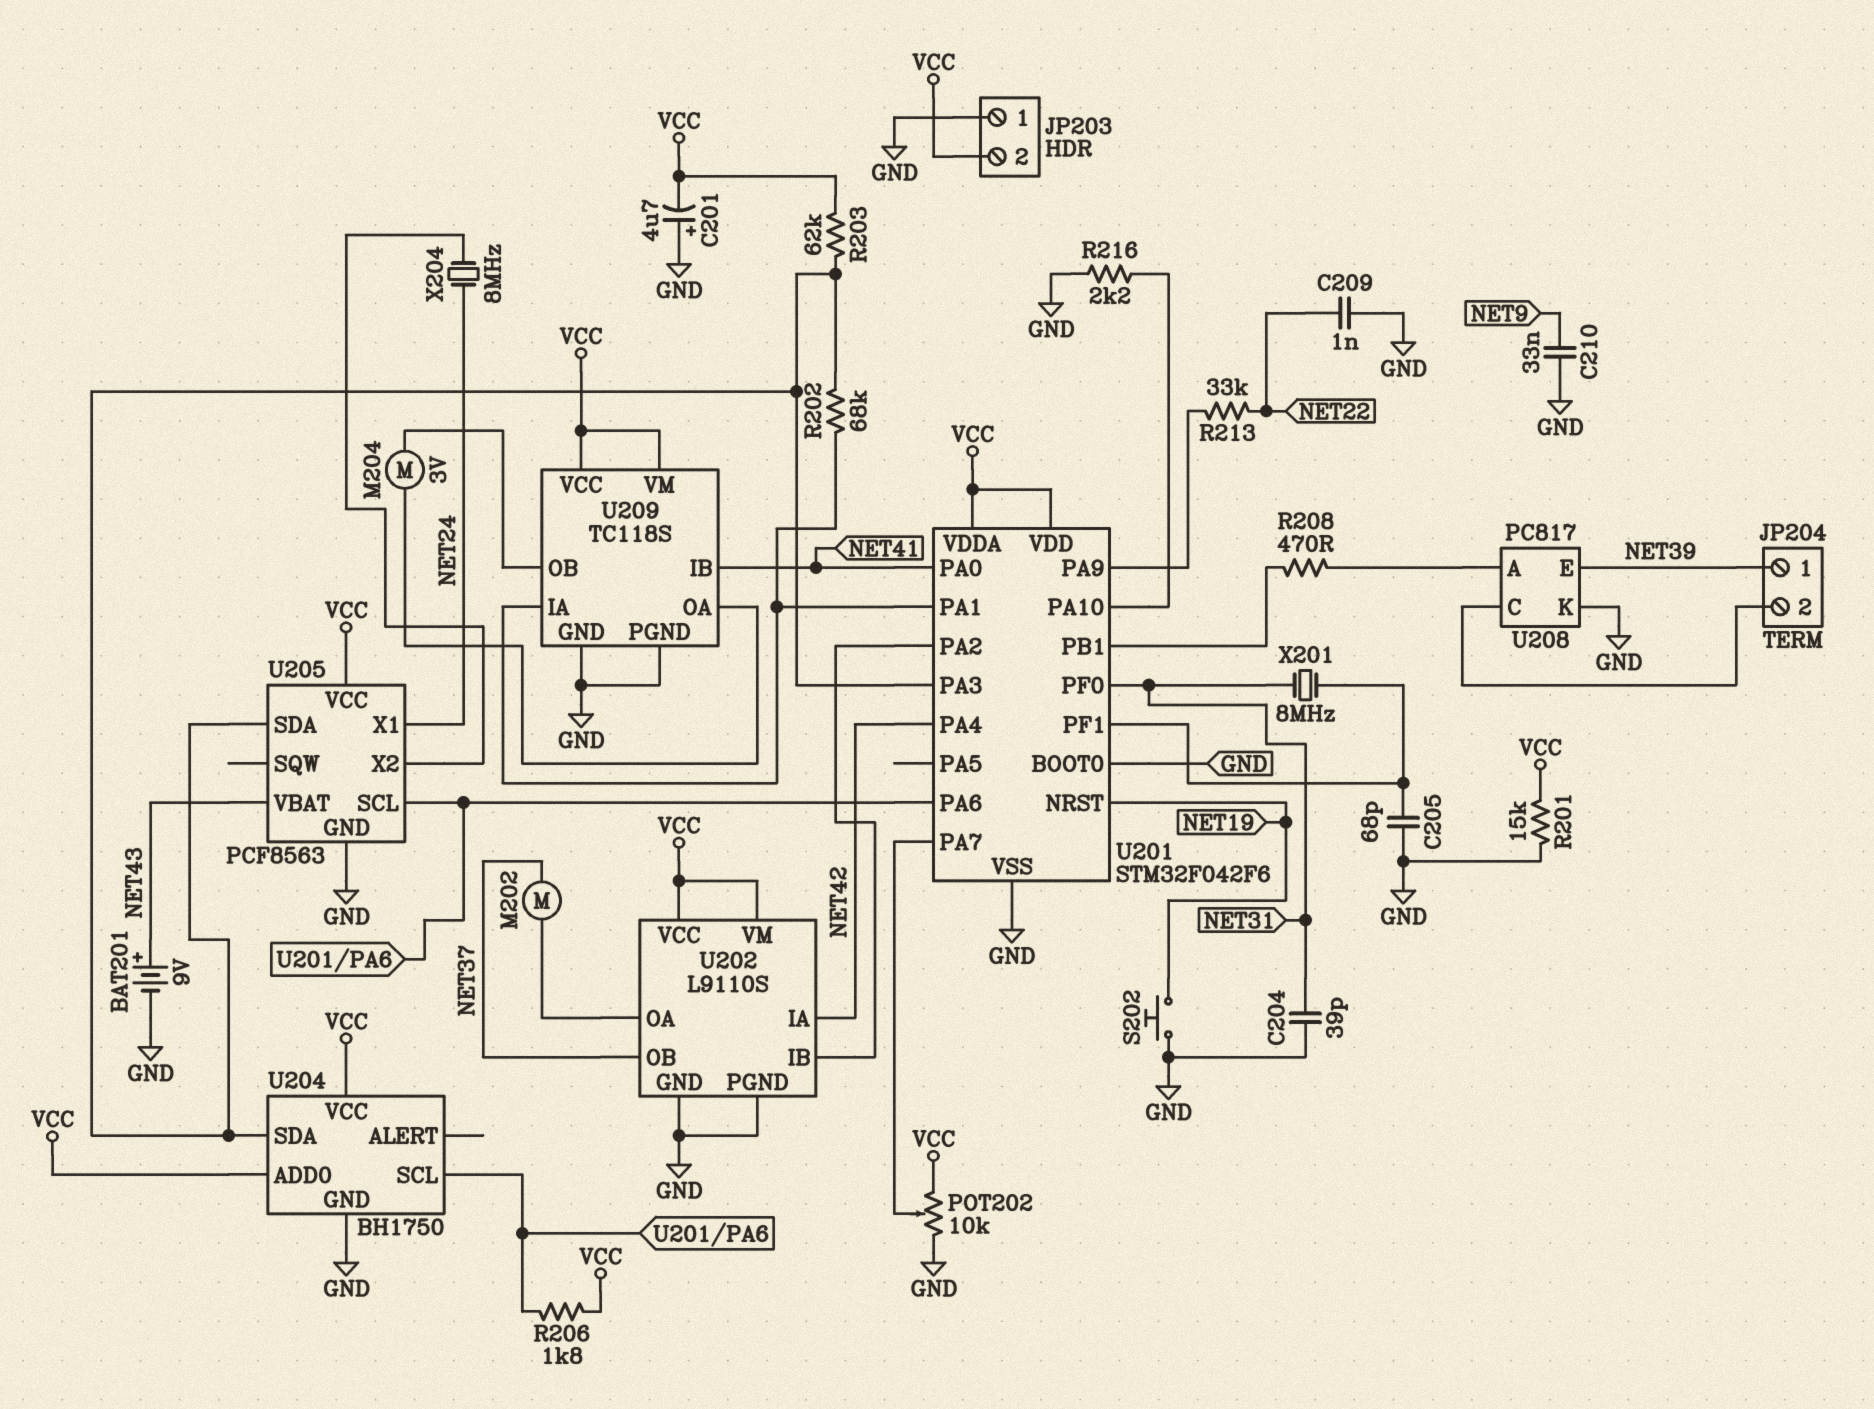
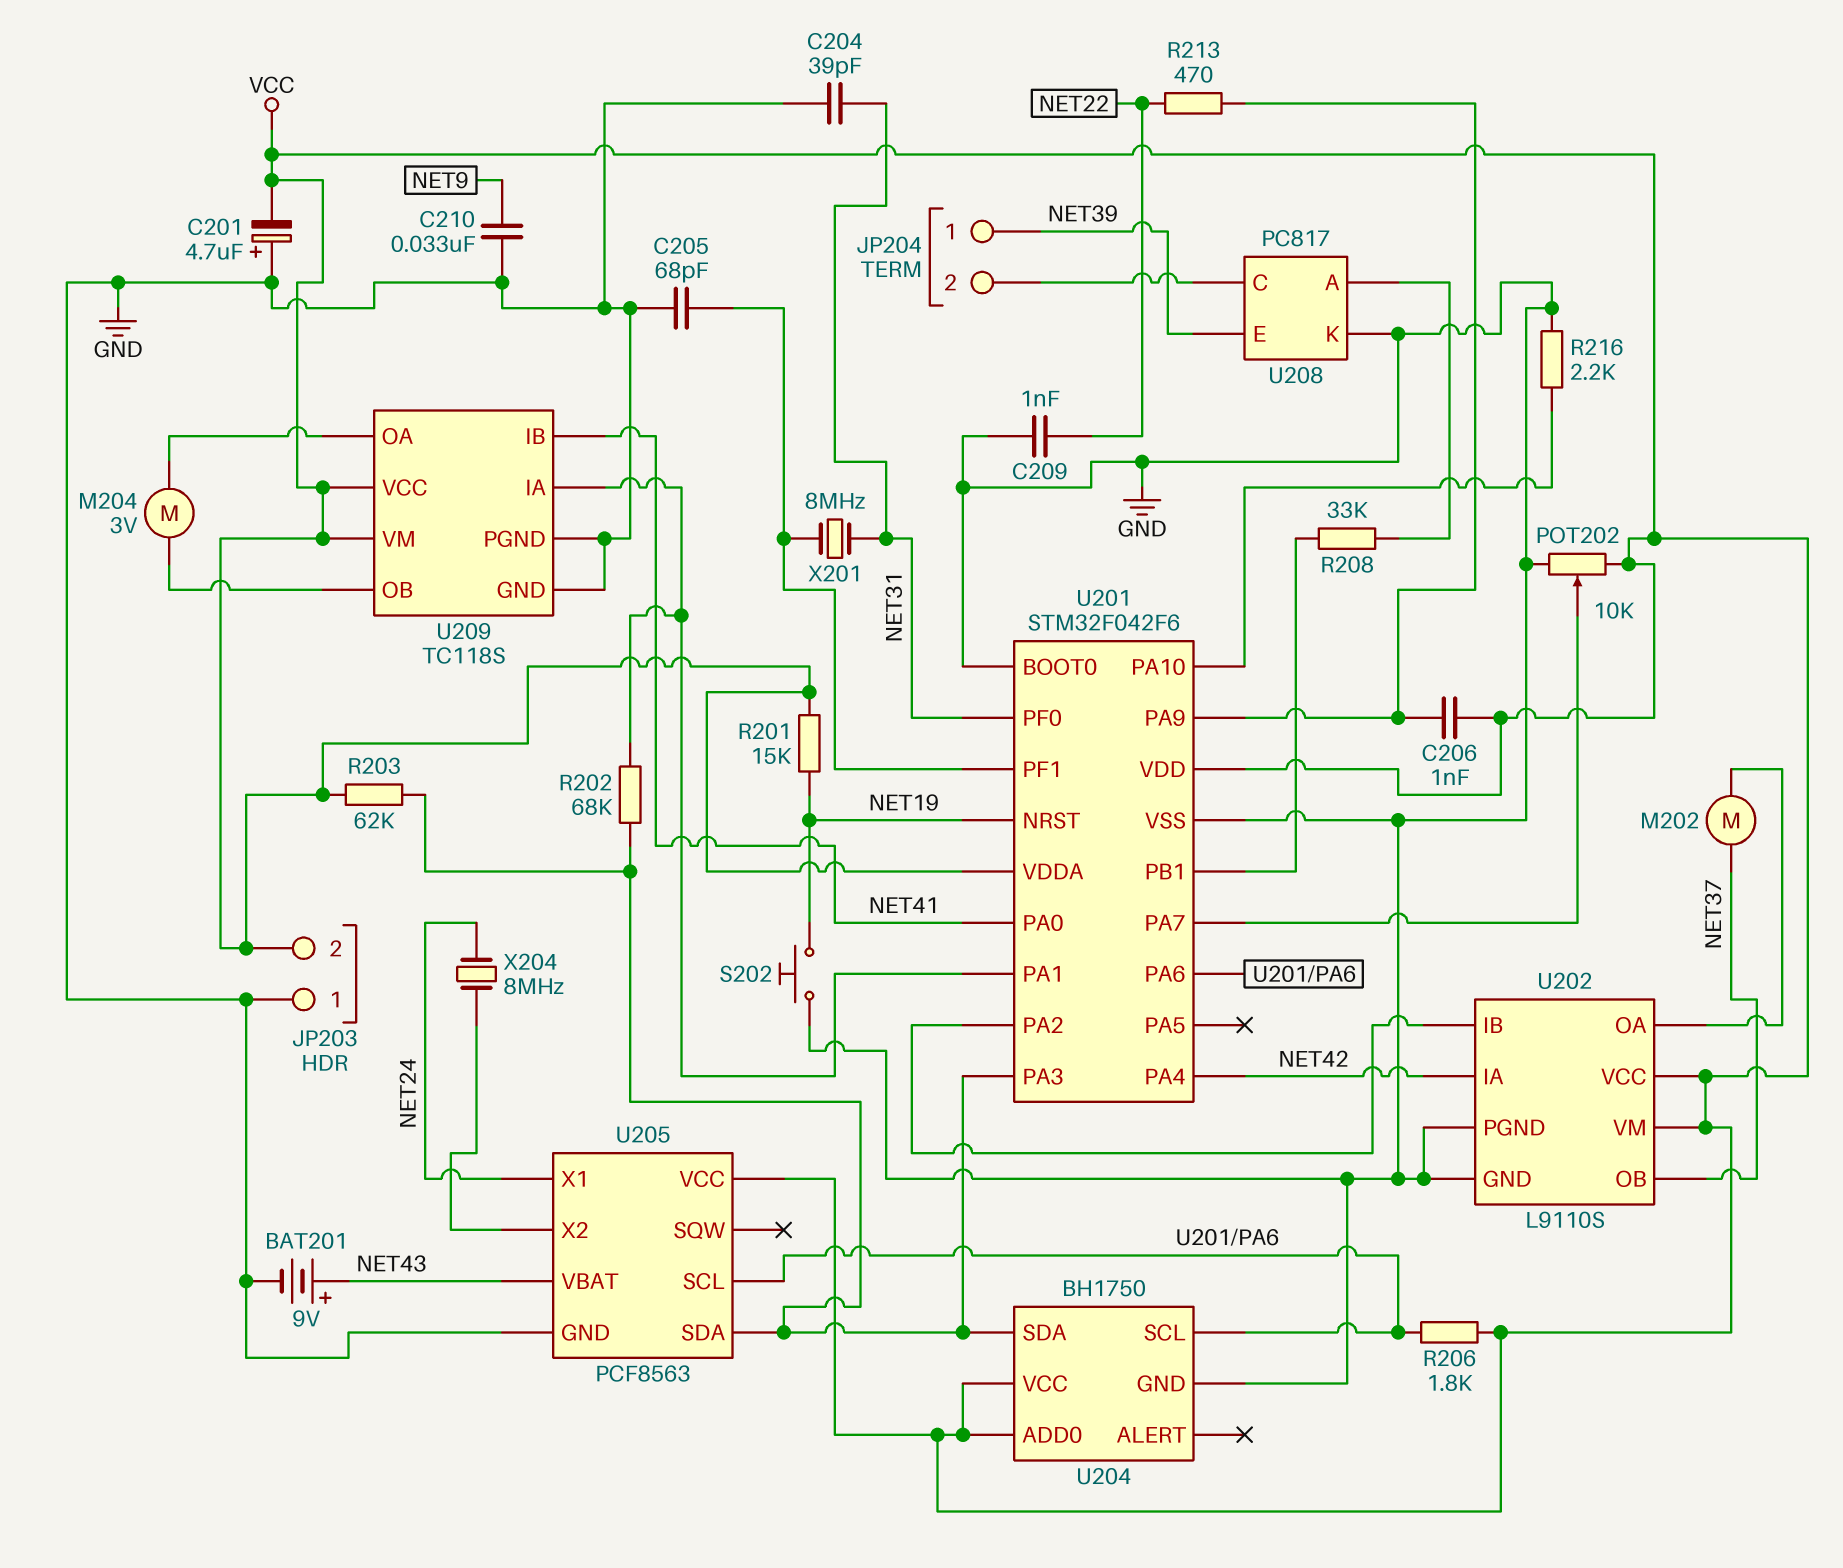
C206: none -> 1nF (U201/PA9, VCC)
R201: 15k (GND, VCC) -> 15k (NET19, VCC)
R208: 470 (U201/PB1, U208/A) -> 33k (U201/PB1, U208/A)
R213: 33k (NET22, U201/PA9) -> 470 (NET22, U201/PA9)

